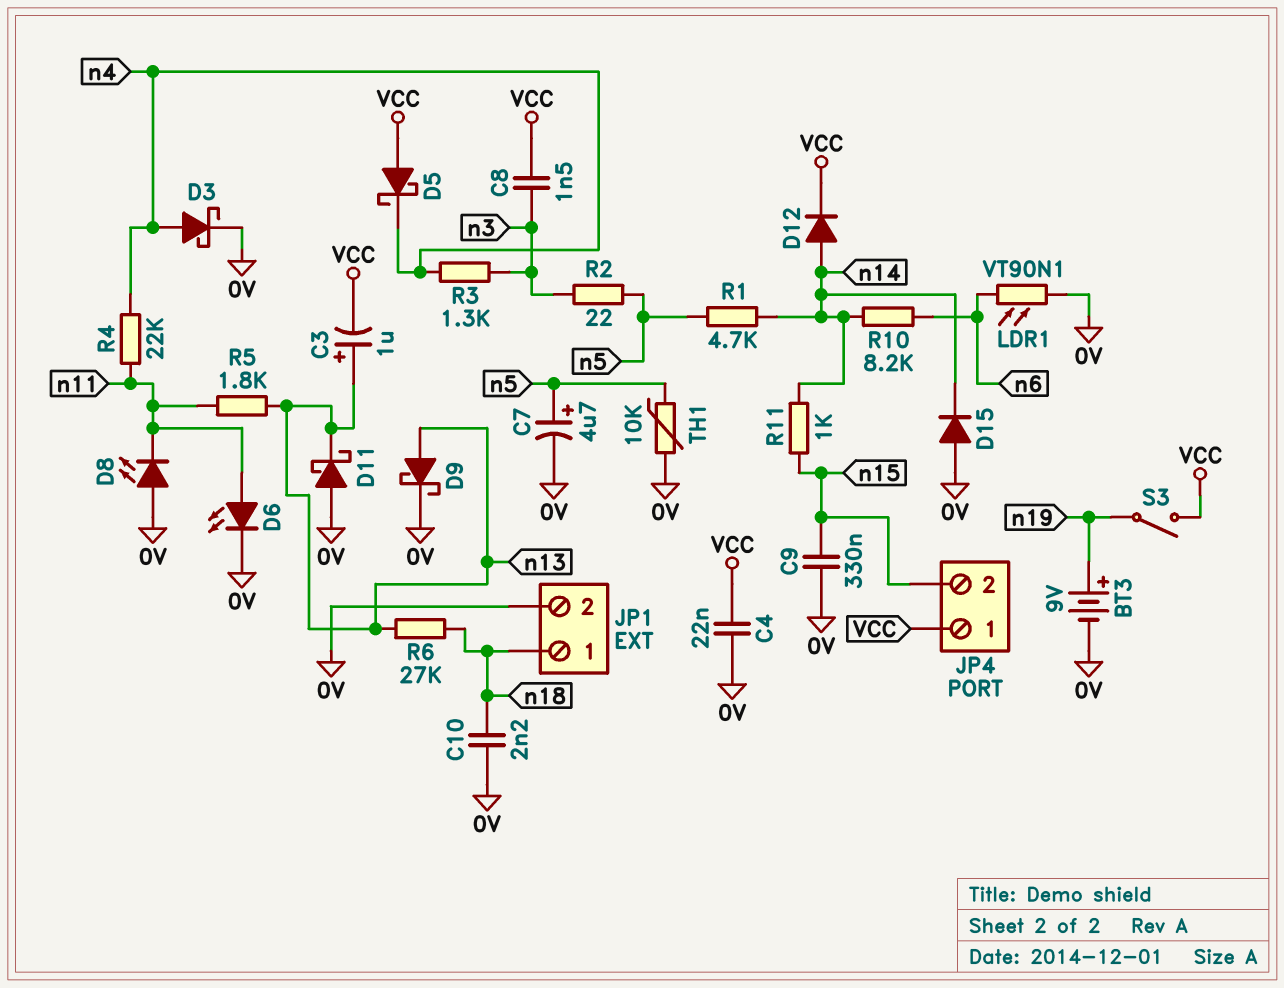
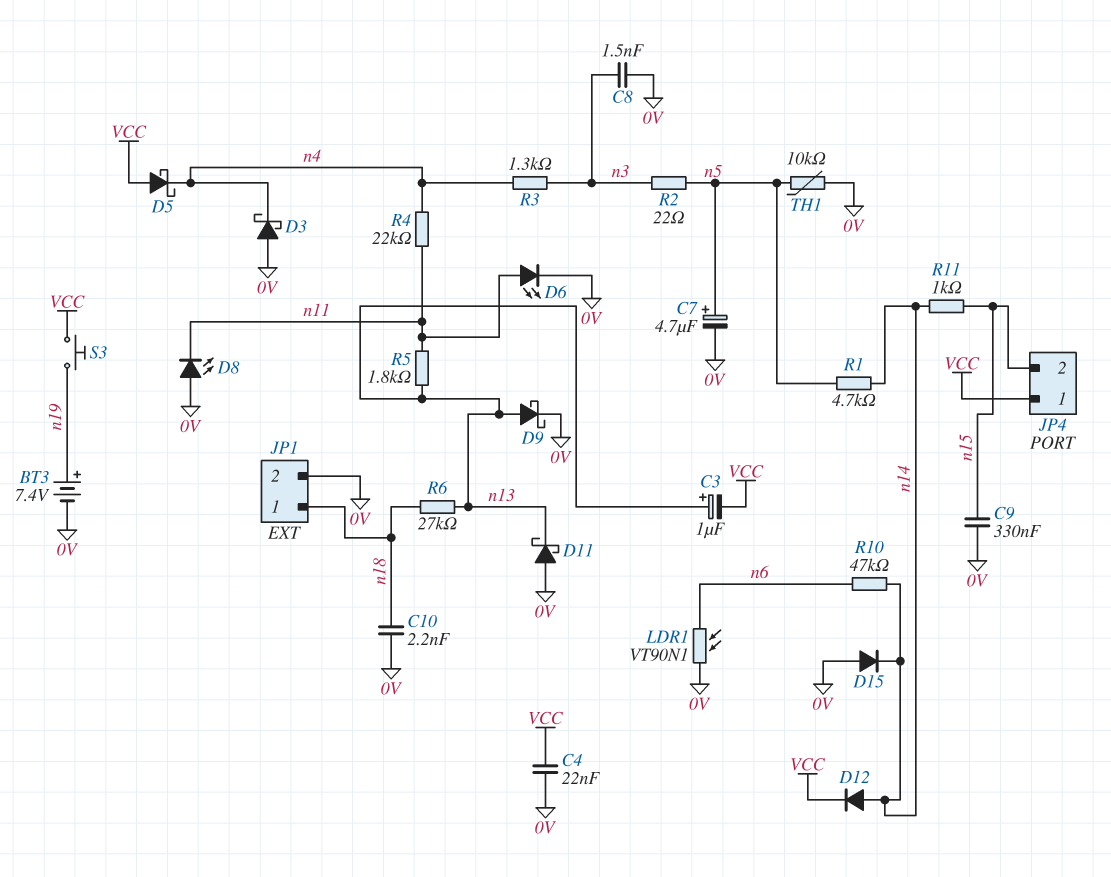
BT3: 9V (plus n19, minus 0V) -> 7.4V (plus n19, minus 0V)
C8: 1.5nF (VCC, n3) -> 1.5nF (0V, n3)
D3: schottky (A n4, K 0V) -> schottky (A 0V, K n4)
R10: 8.2k (n6, n14) -> 47k (n6, n14)
S3: switch (VCC, n19) -> button (VCC, n19)

